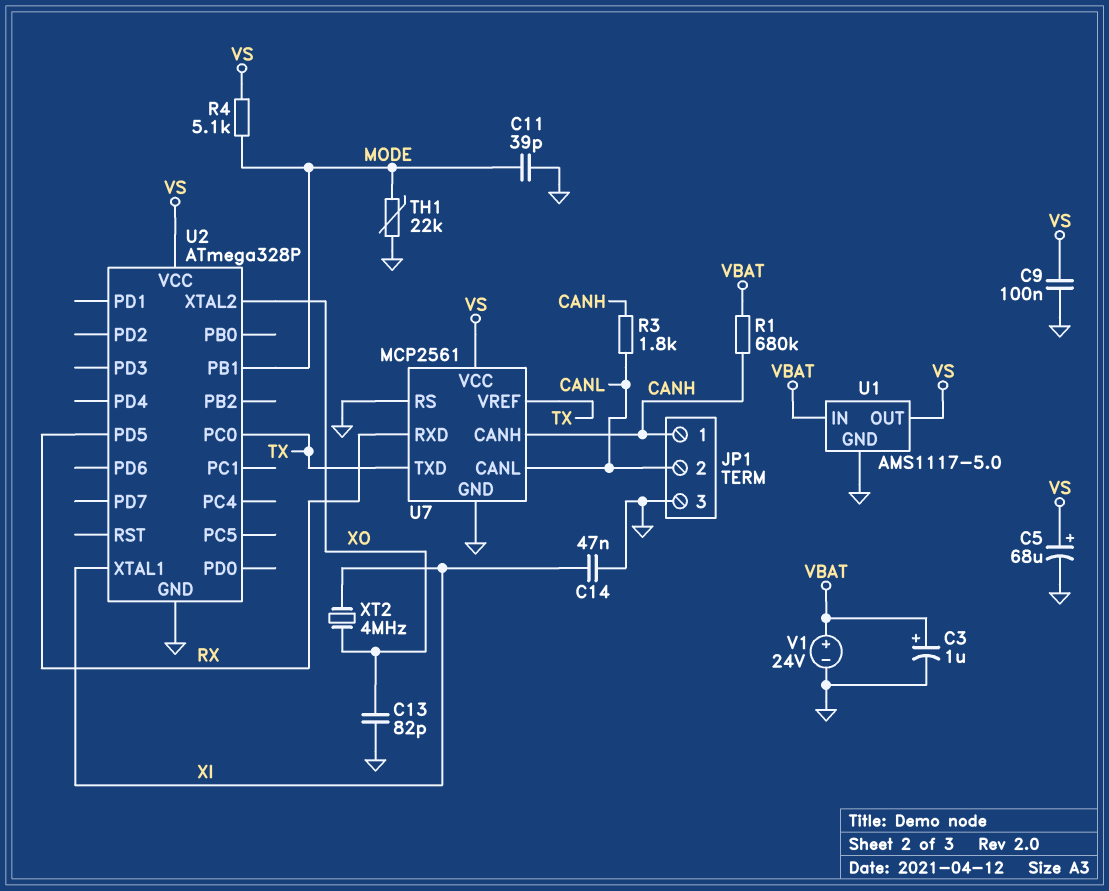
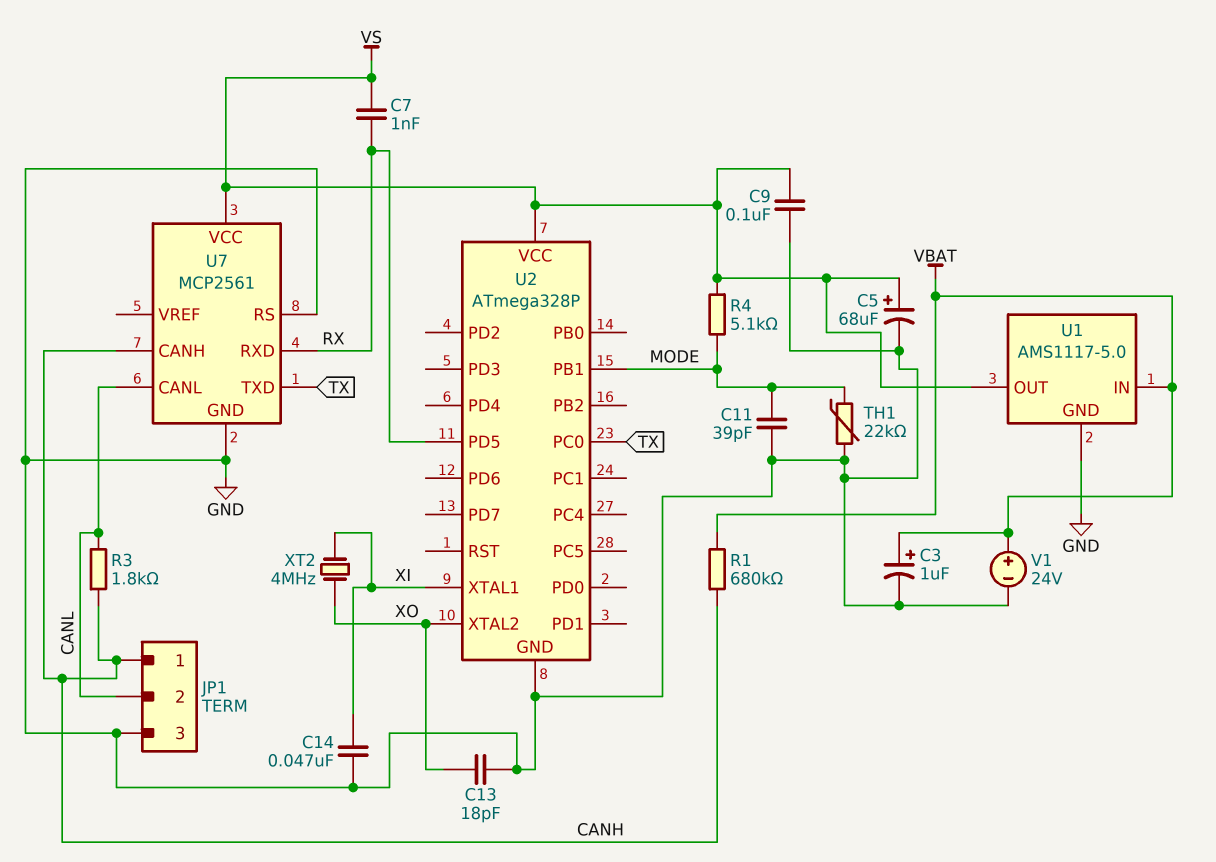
C7: none -> 1nF (RX, VS)
C13: 82pF (GND, XO) -> 18pF (GND, XO)
U7 pin VREF: TX -> none

